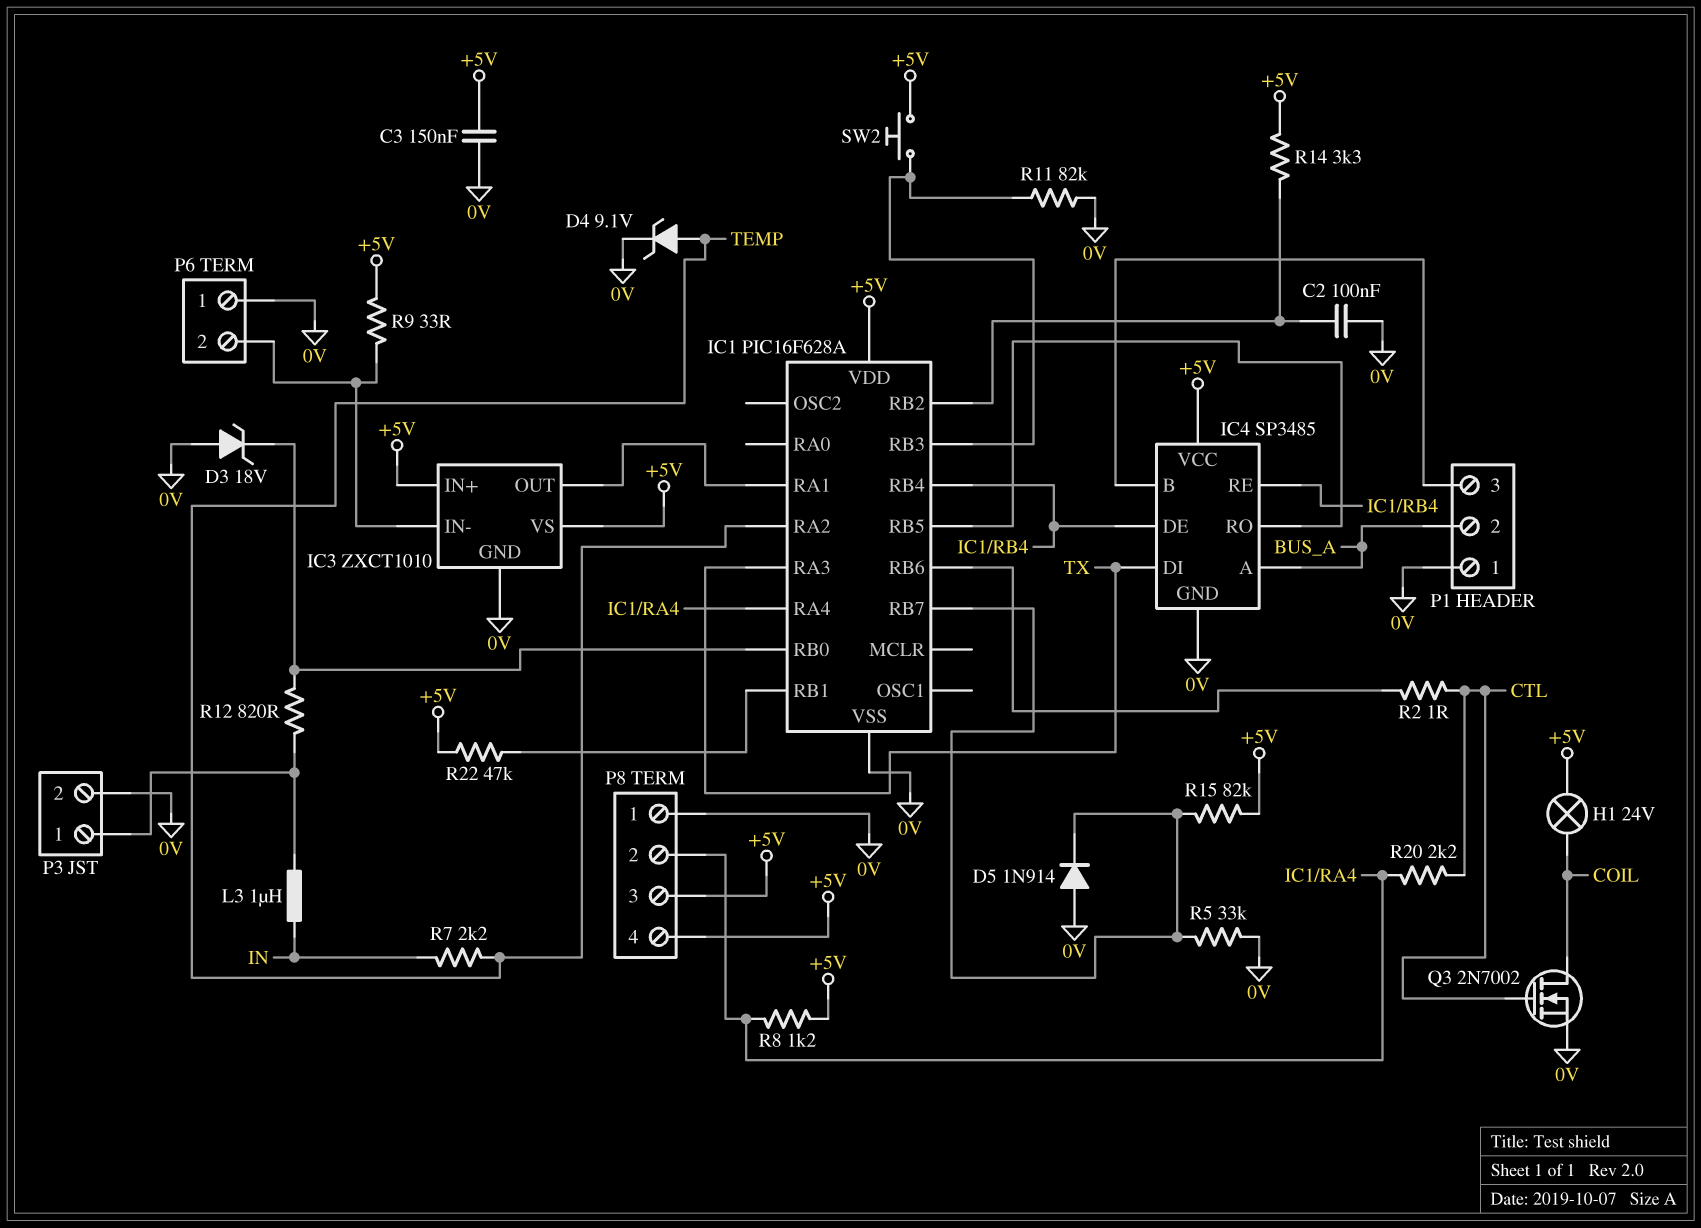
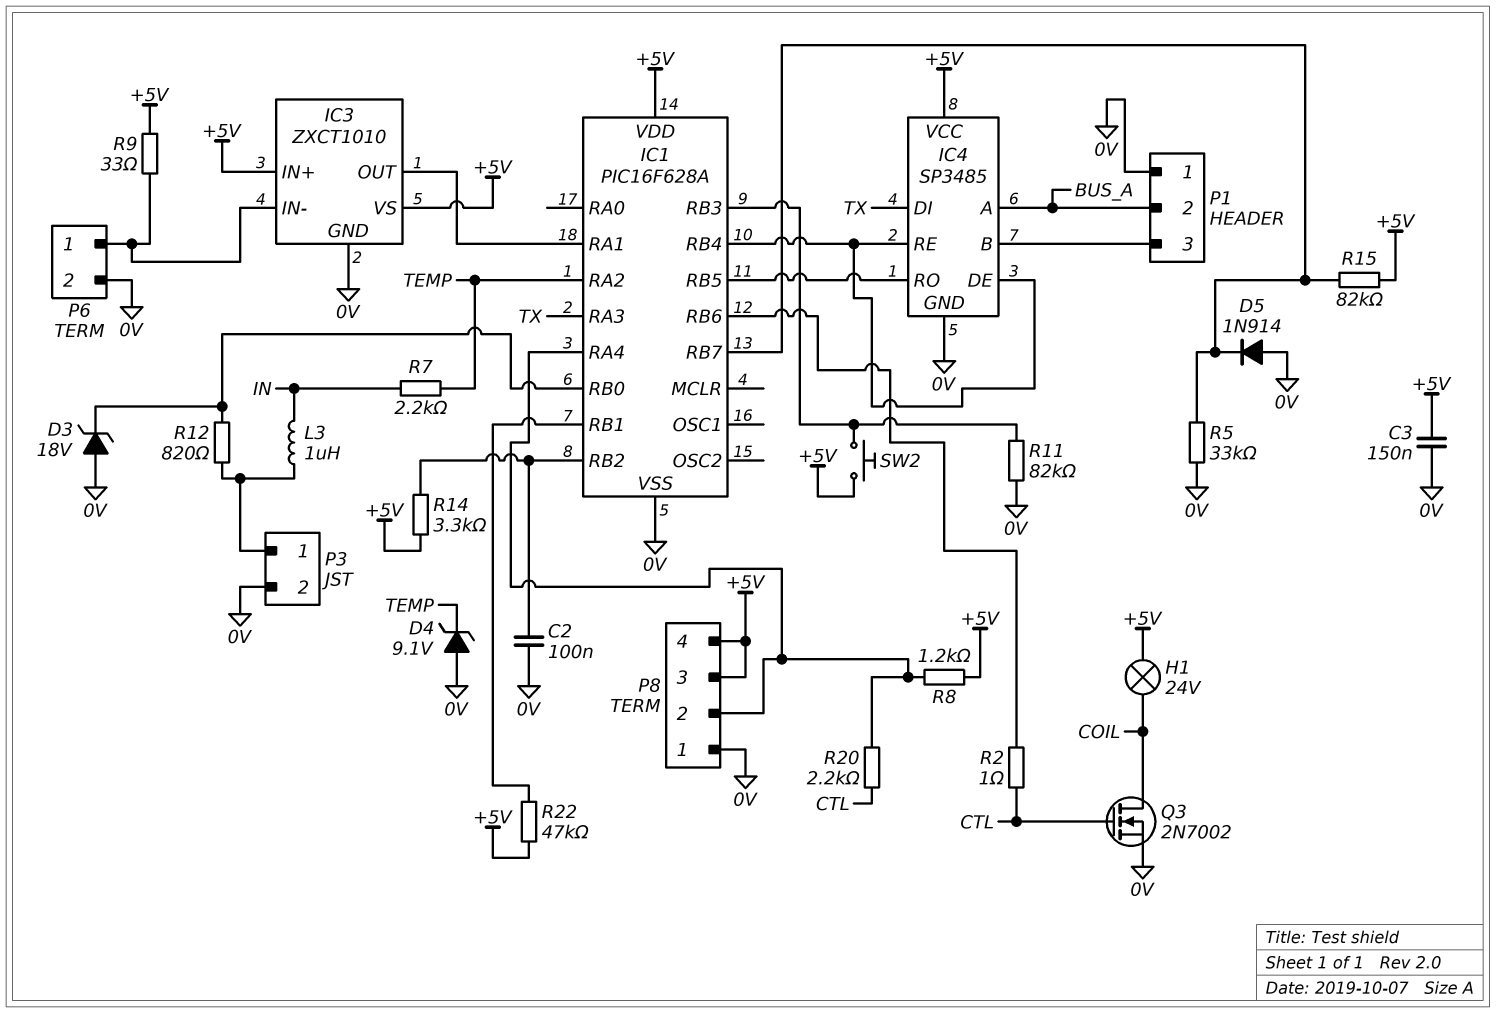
D4: zener 9.1V (A TEMP, K 0V) -> zener 9.1V (A 0V, K TEMP)
P6 pin 1: 0V -> IC3/IN-
P6 pin 2: IC3/IN- -> 0V

